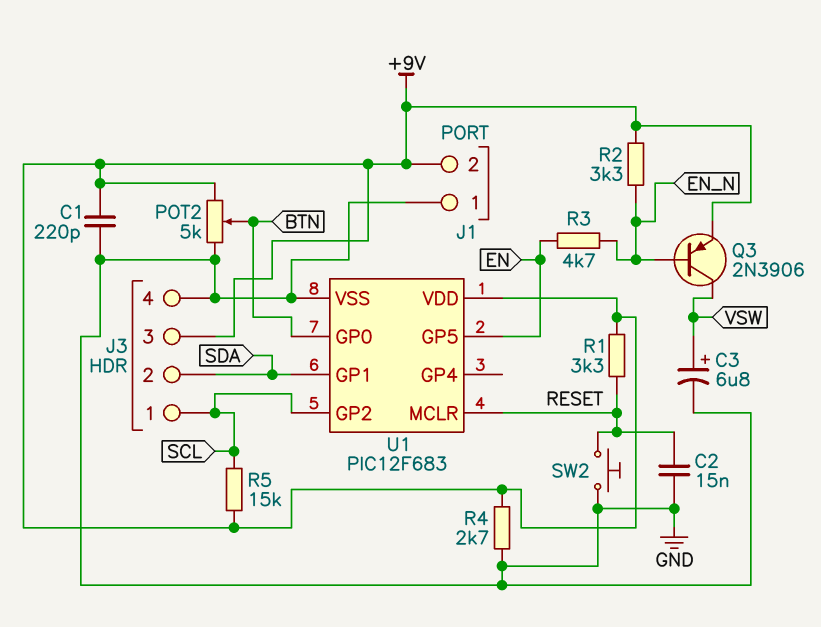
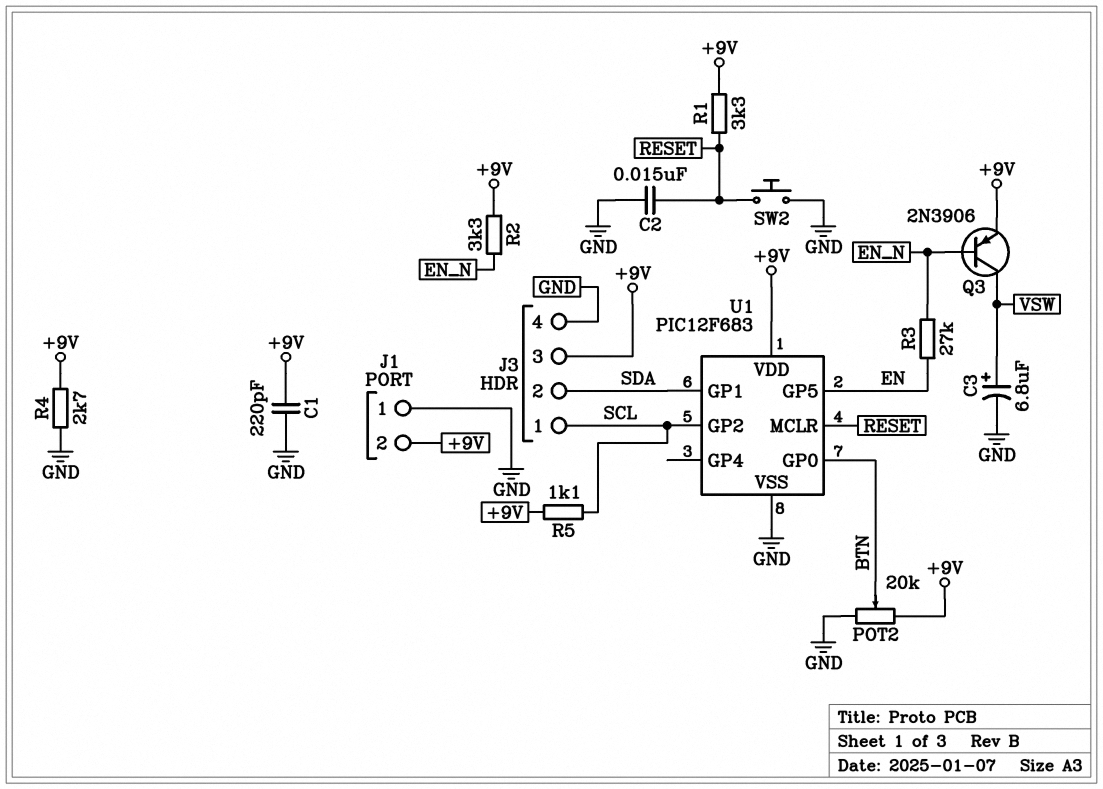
POT2: 5k (+9V, GND, wiper BTN) -> 20k (+9V, GND, wiper BTN)
R3: 4.7k (EN, EN_N) -> 27k (EN, EN_N)
R5: 15k (+9V, SCL) -> 1.1k (+9V, SCL)

